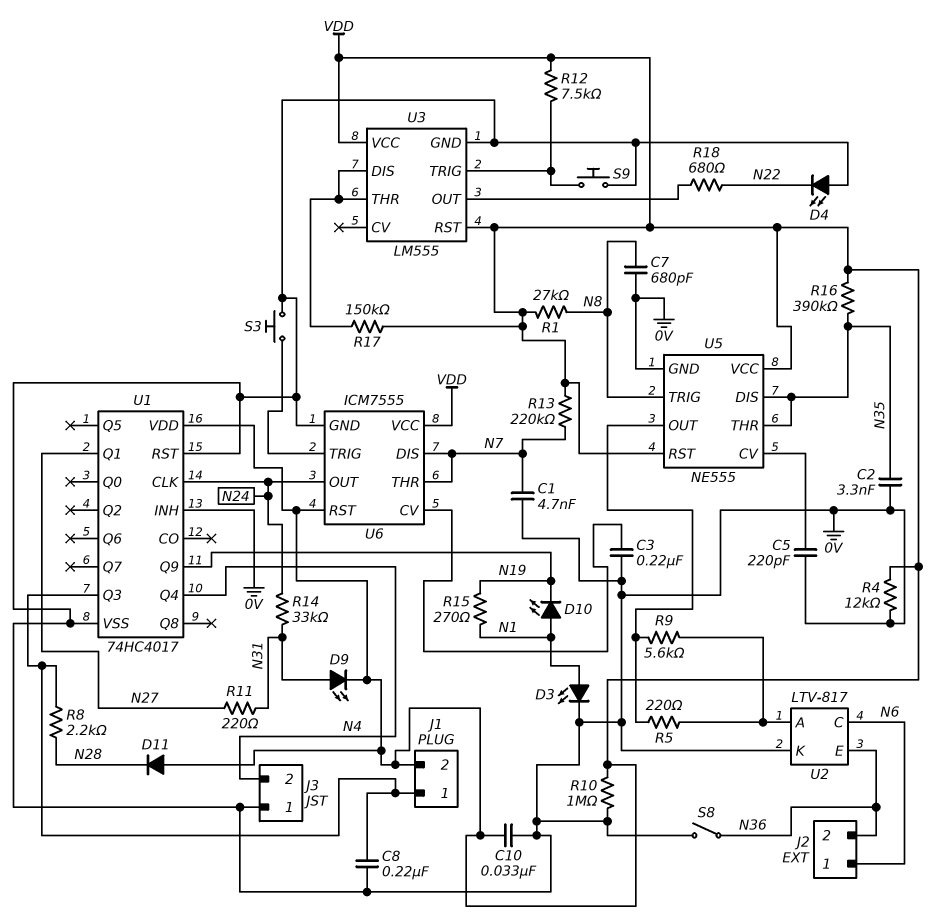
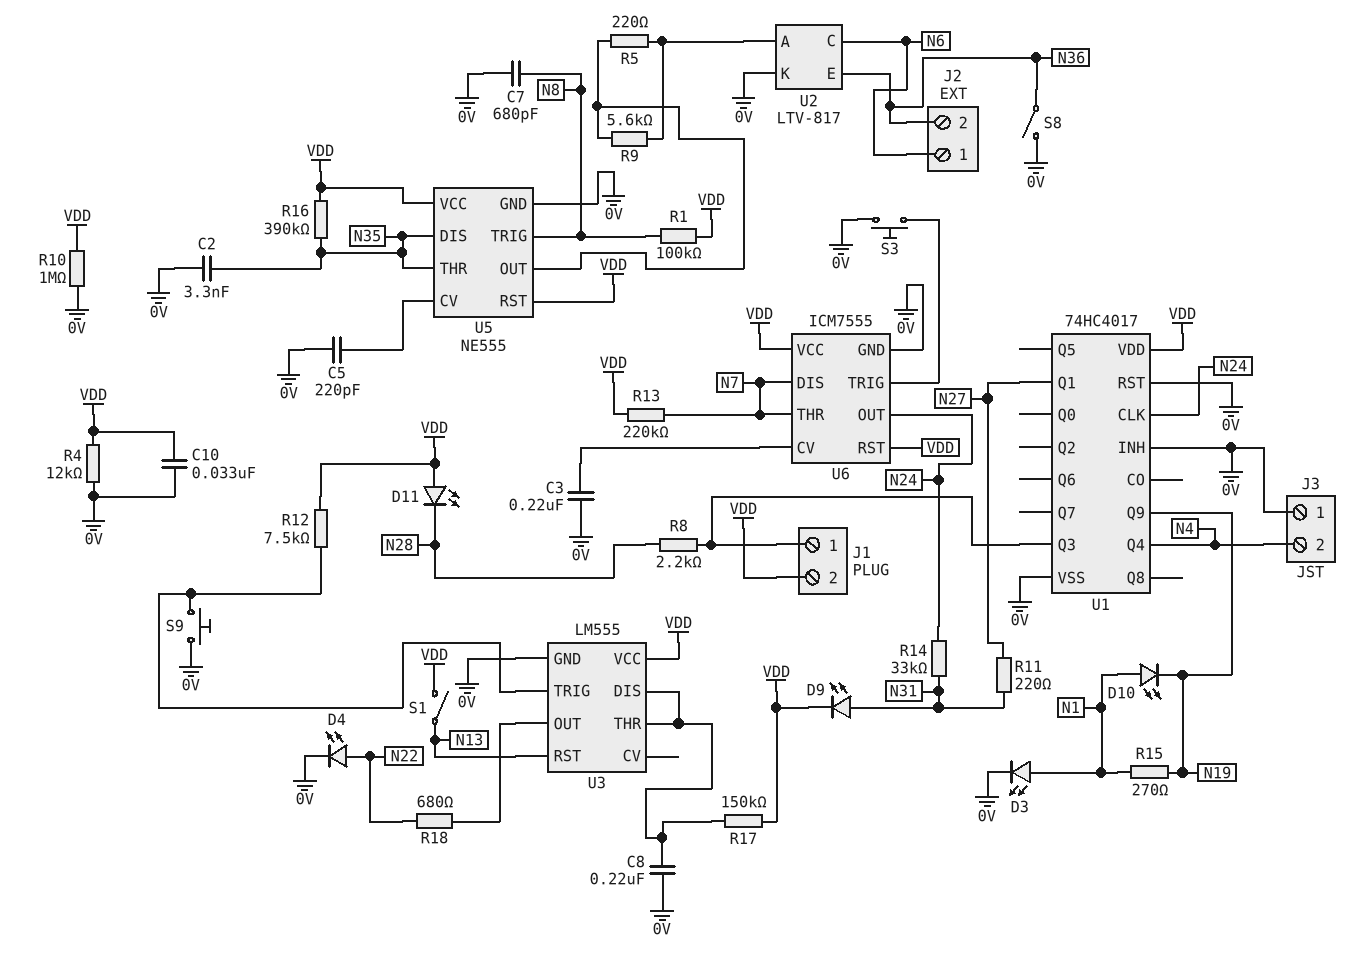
C1: 4.7nF (0V, N7) -> none
C8: 220nF (0V, J1/1) -> 220nF (0V, U3/DIS)
D4: LED (A 0V, K N22) -> LED (A N22, K 0V)
D11: diode (A VDD, K N28) -> LED (A VDD, K N28)
R1: 27k (N8, VDD) -> 100k (N8, VDD)
S1: none -> switch (N13, VDD)
U3 pin RST: VDD -> N13

